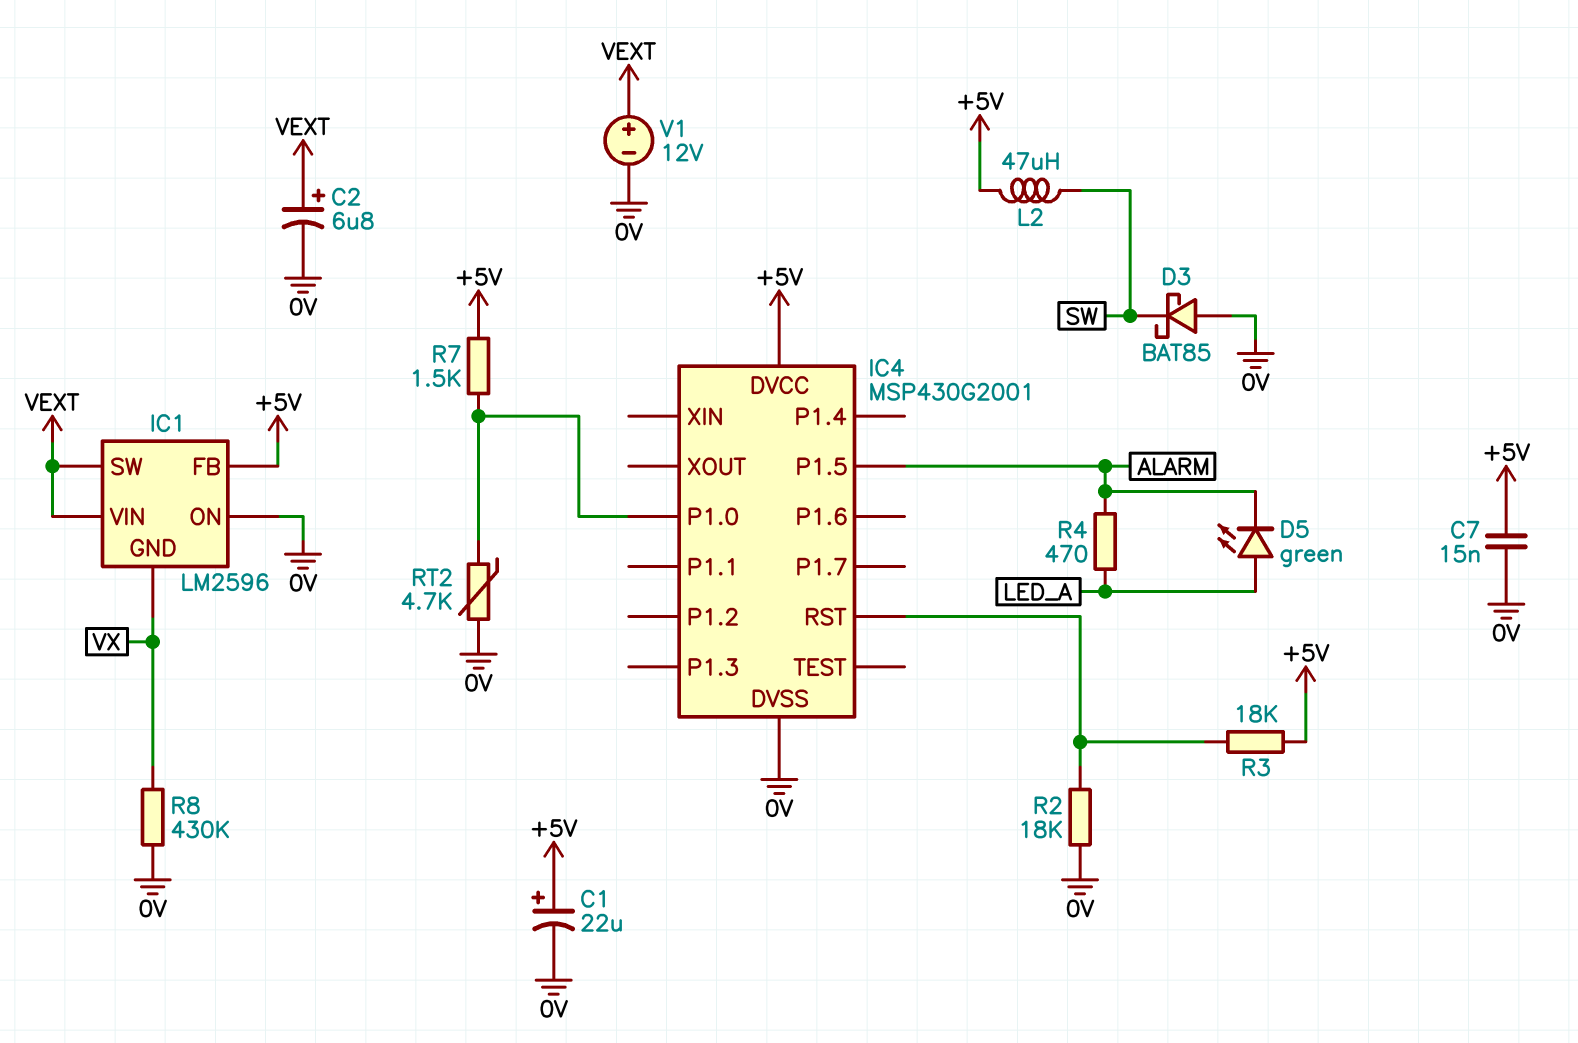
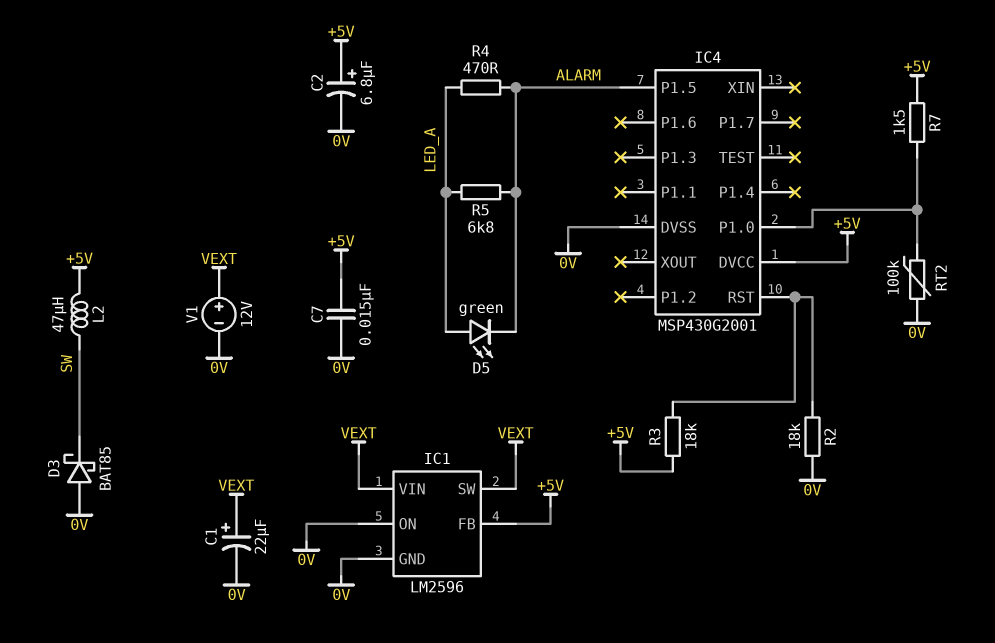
C1: 22uF (plus +5V, minus 0V) -> 22uF (plus VEXT, minus 0V)
C2: 6.8uF (plus VEXT, minus 0V) -> 6.8uF (plus +5V, minus 0V)
IC1 pin GND: VX -> 0V
R5: none -> 6.8k (ALARM, LED_A)
R8: 430k (0V, VX) -> none
RT2: 4.7k (0V, IC4/P1.0) -> 100k (0V, IC4/P1.0)

